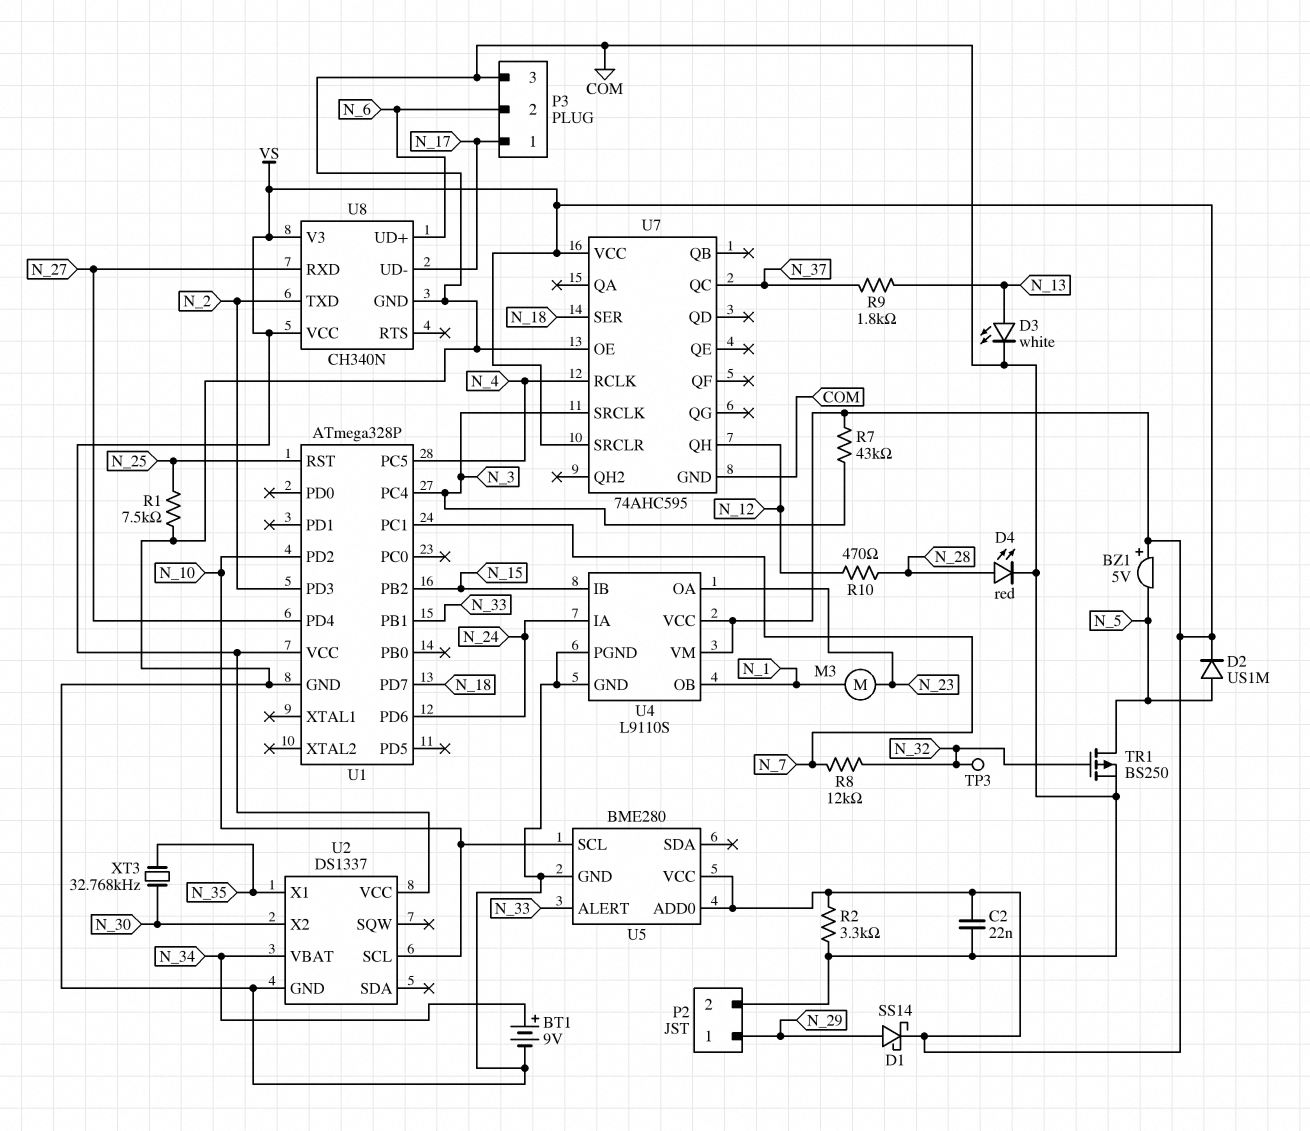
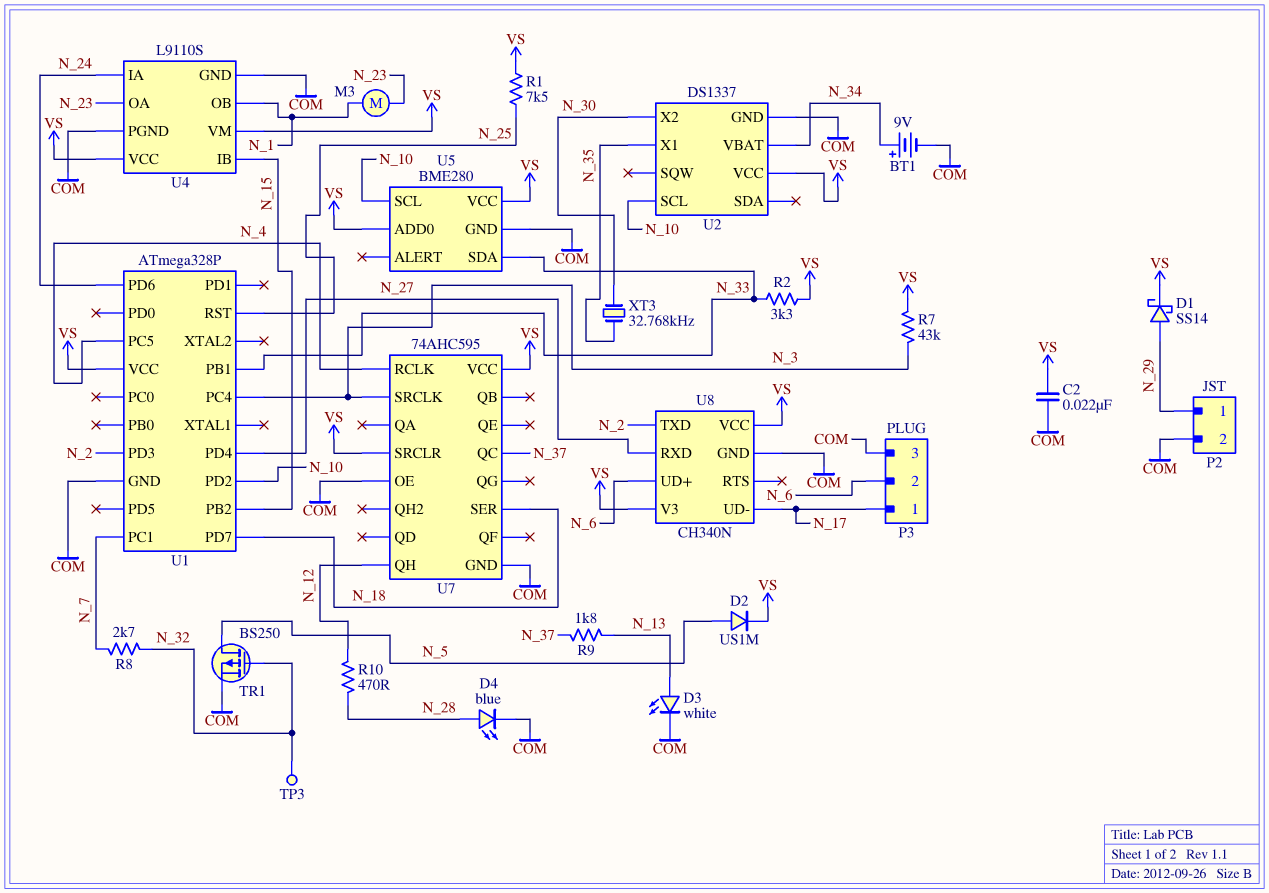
BZ1: buzzer 5V (plus VS, minus N_5) -> none
D4: LED red (A N_28, K COM) -> LED blue (A N_28, K COM)
R1: 7.5k (COM, N_25) -> 7.5k (N_25, VS)
R2: 3.3k (COM, VS) -> 3.3k (N_33, VS)
R8: 12k (N_7, N_32) -> 2.7k (N_7, N_32)
U5 pin ALERT: N_33 -> none
U5 pin SDA: none -> N_33

